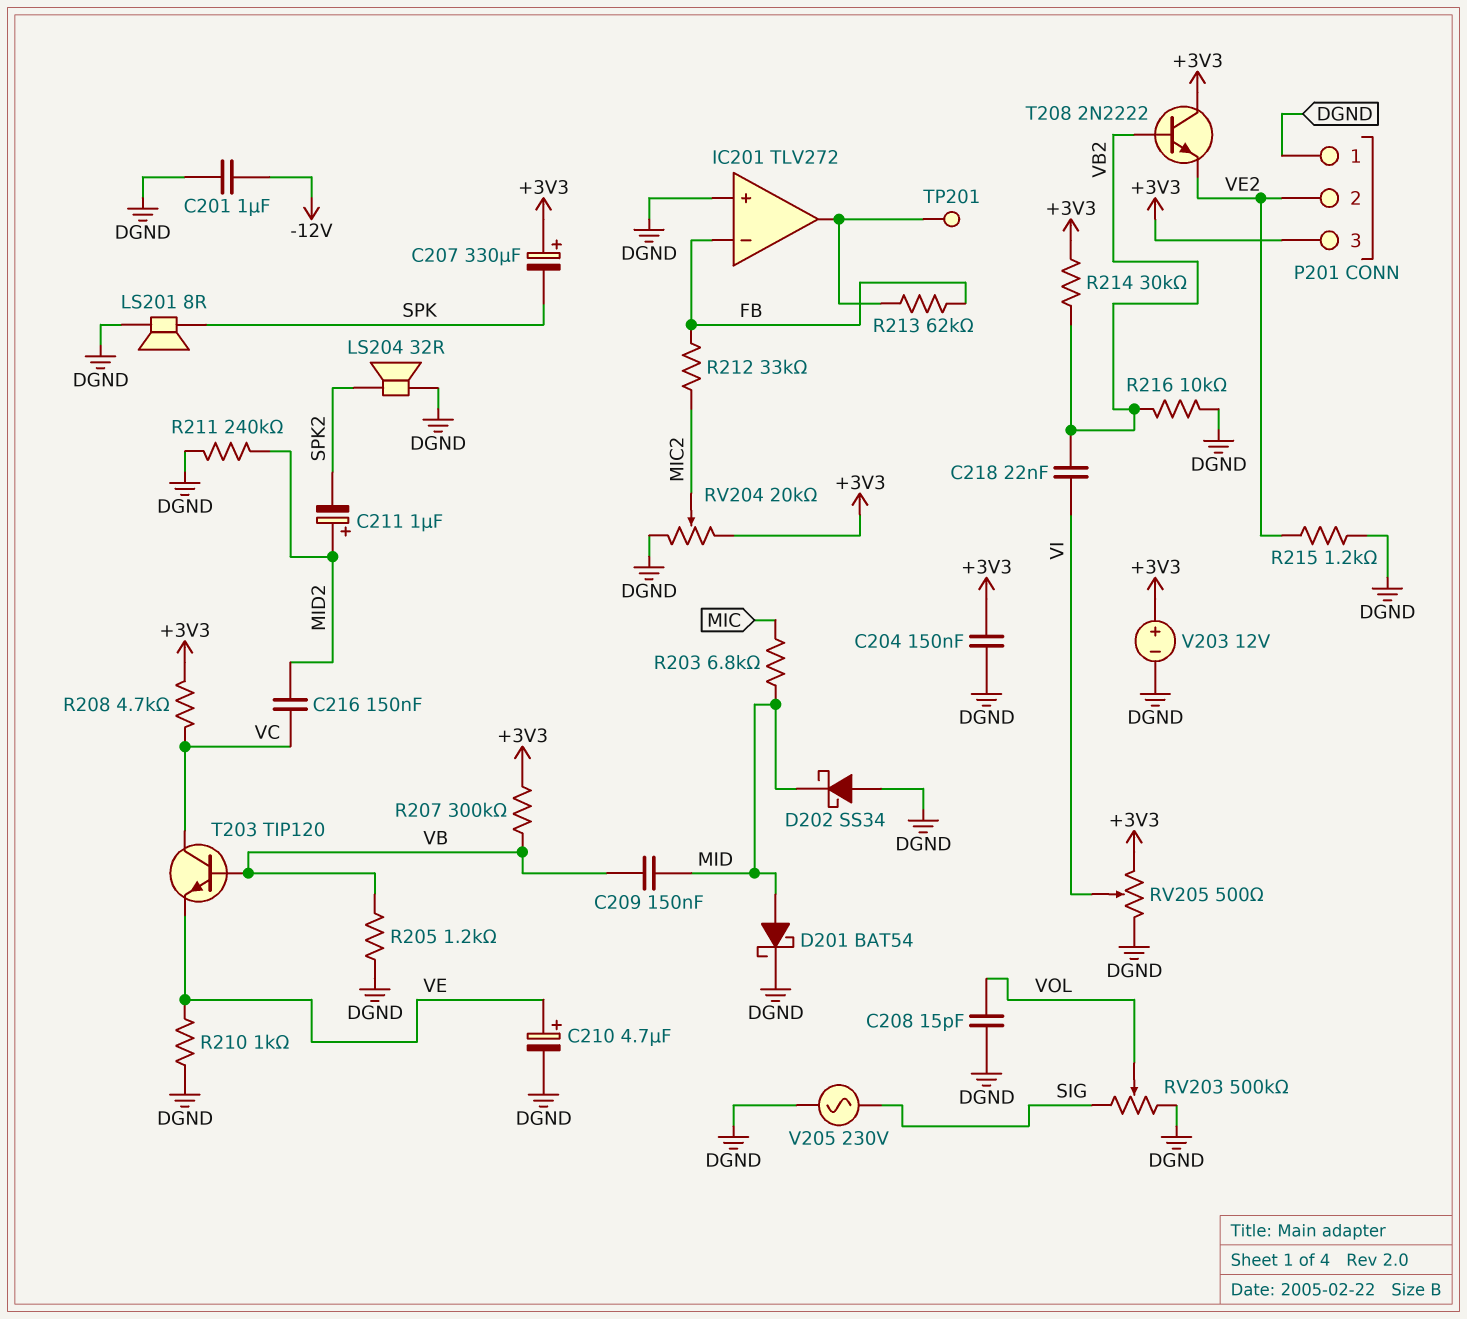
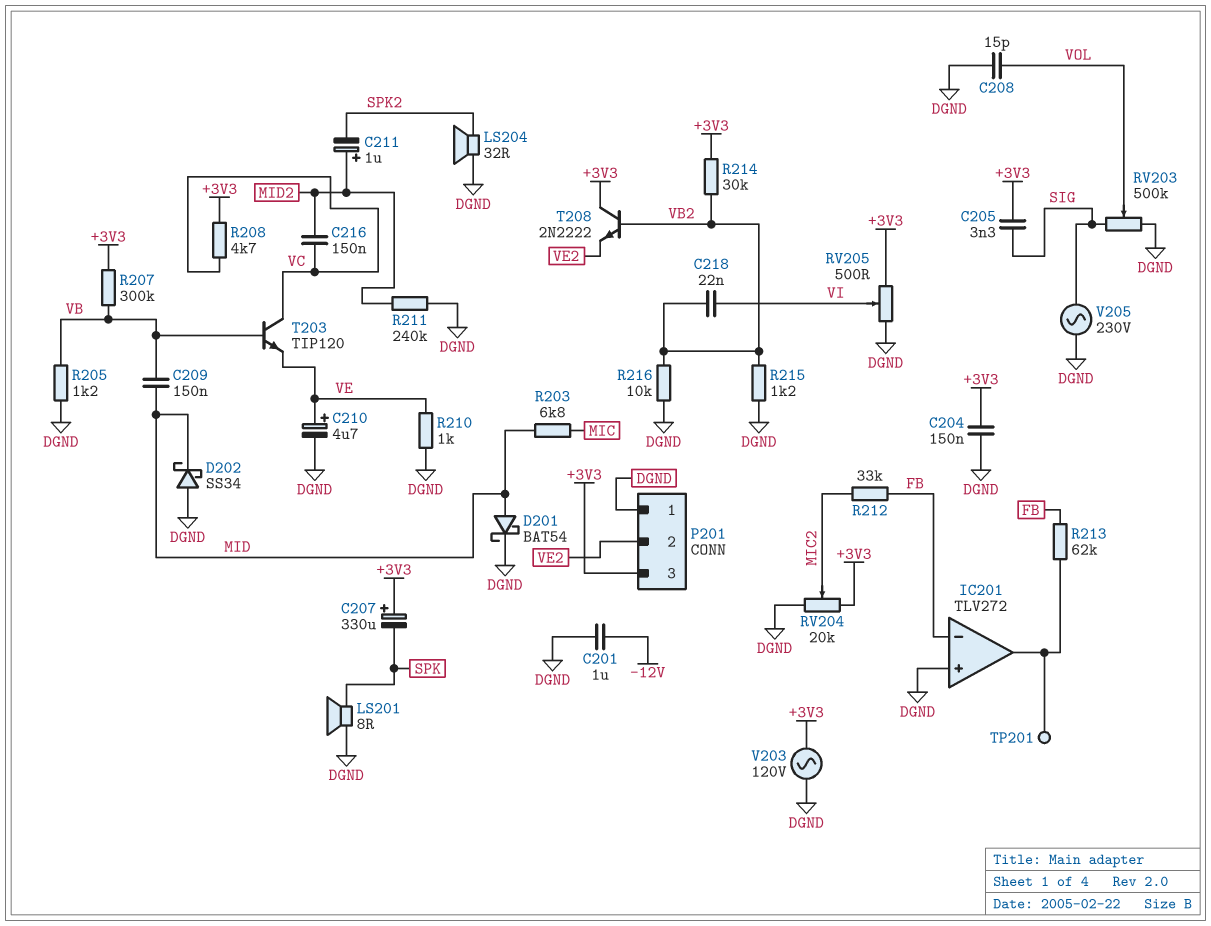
C205: none -> 3.3nF (+3V3, SIG)
R215: 1.2k (DGND, VE2) -> 1.2k (DGND, VB2)
V203: 12V (plus +3V3, minus DGND) -> AC 120V (+3V3, DGND)

